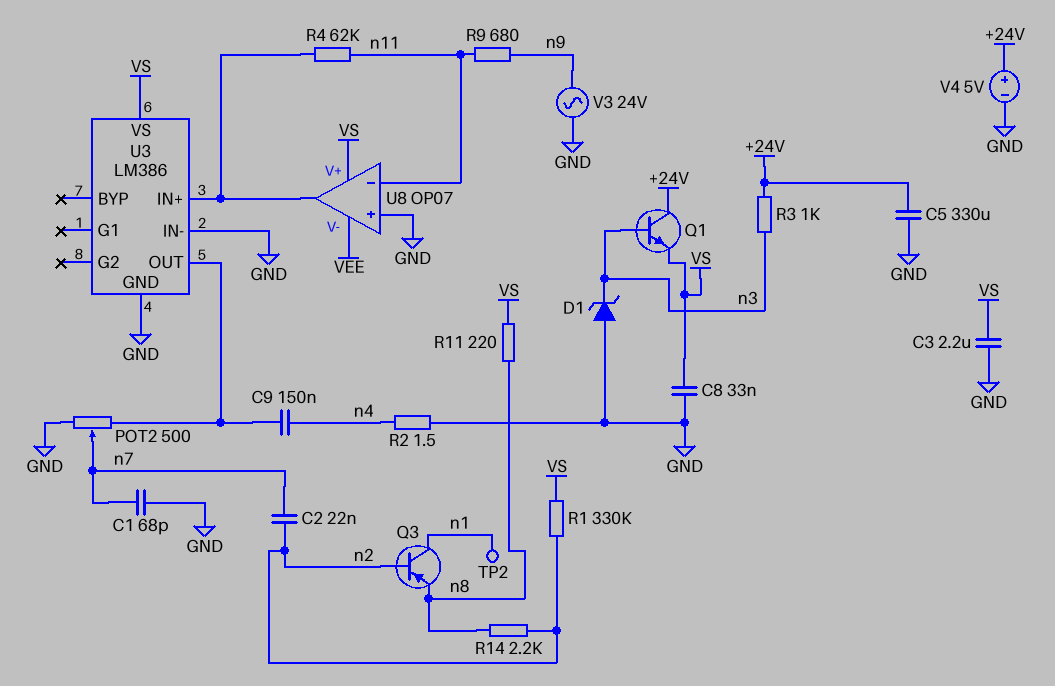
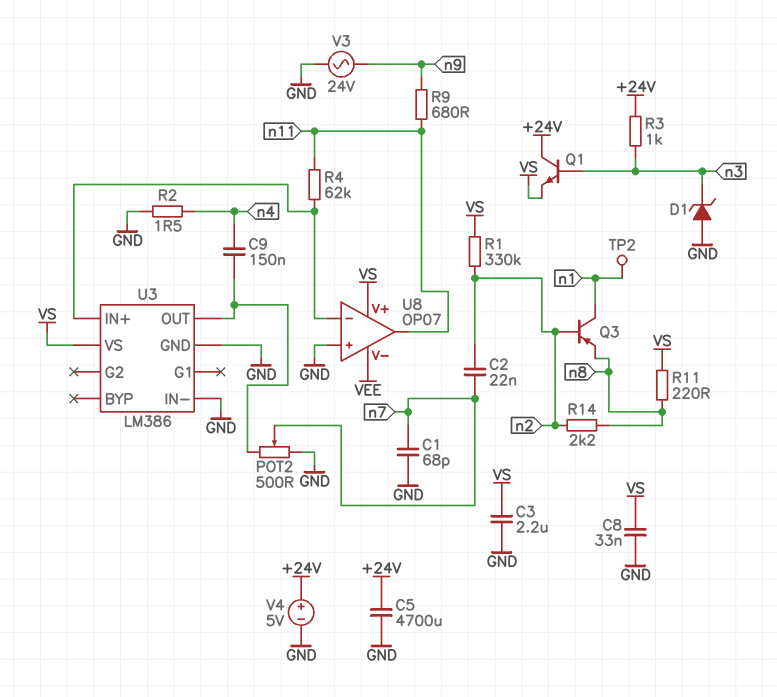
C5: 330uF (+24V, GND) -> 4700uF (+24V, GND)
U8 pin in-: n11 -> U3/IN+
U8 pin out: U3/IN+ -> n11

